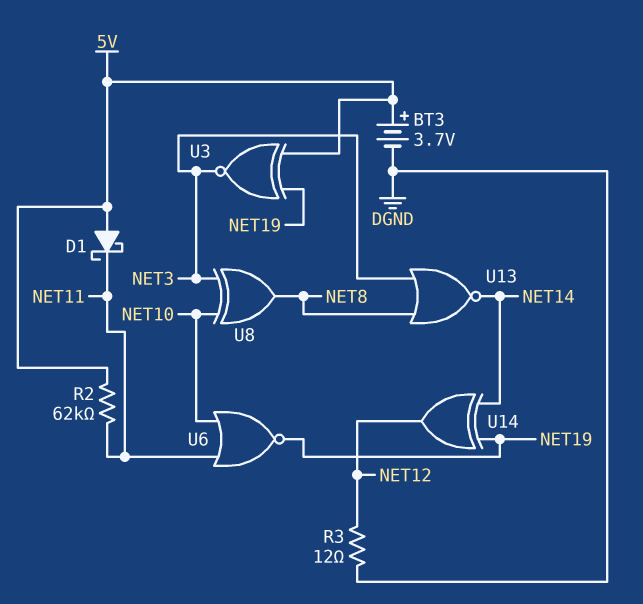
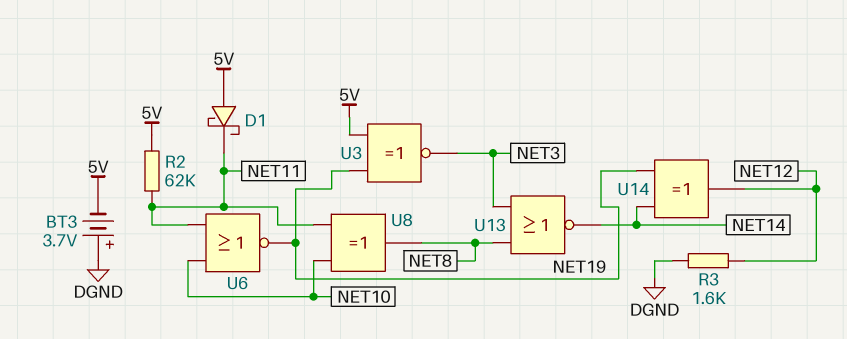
BT3: 3.7V (plus 5V, minus DGND) -> 3.7V (plus DGND, minus 5V)
R3: 12 (DGND, NET12) -> 1.6k (DGND, NET12)
U8: XOR (in NET3, in NET10, out NET8) -> XOR (in NET10, in NET11, out NET8)

